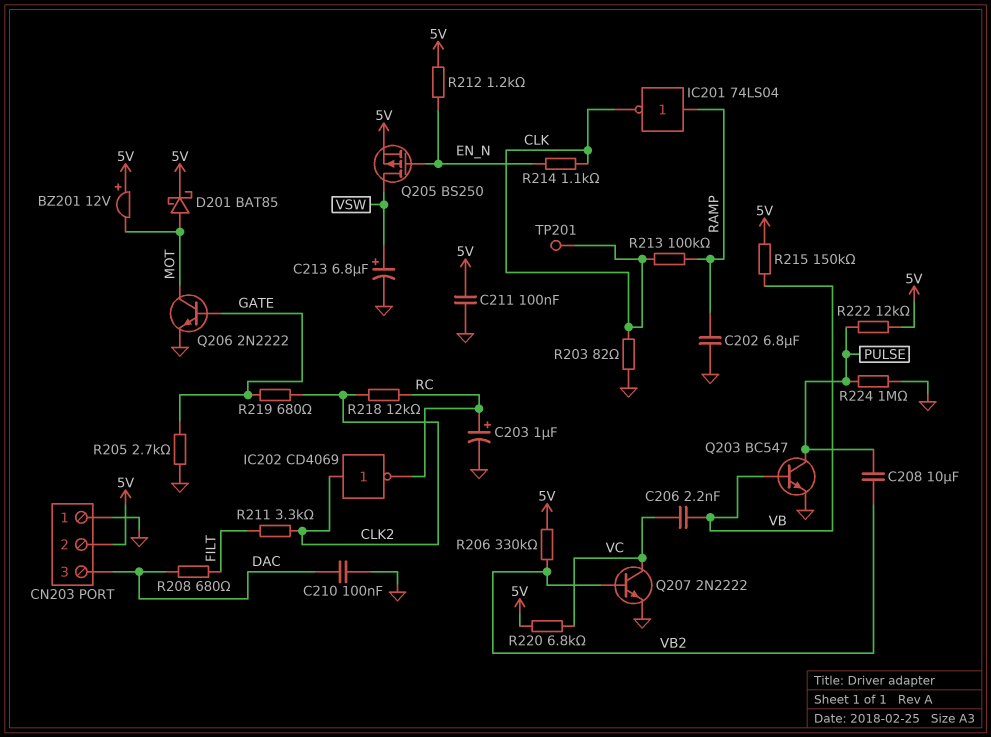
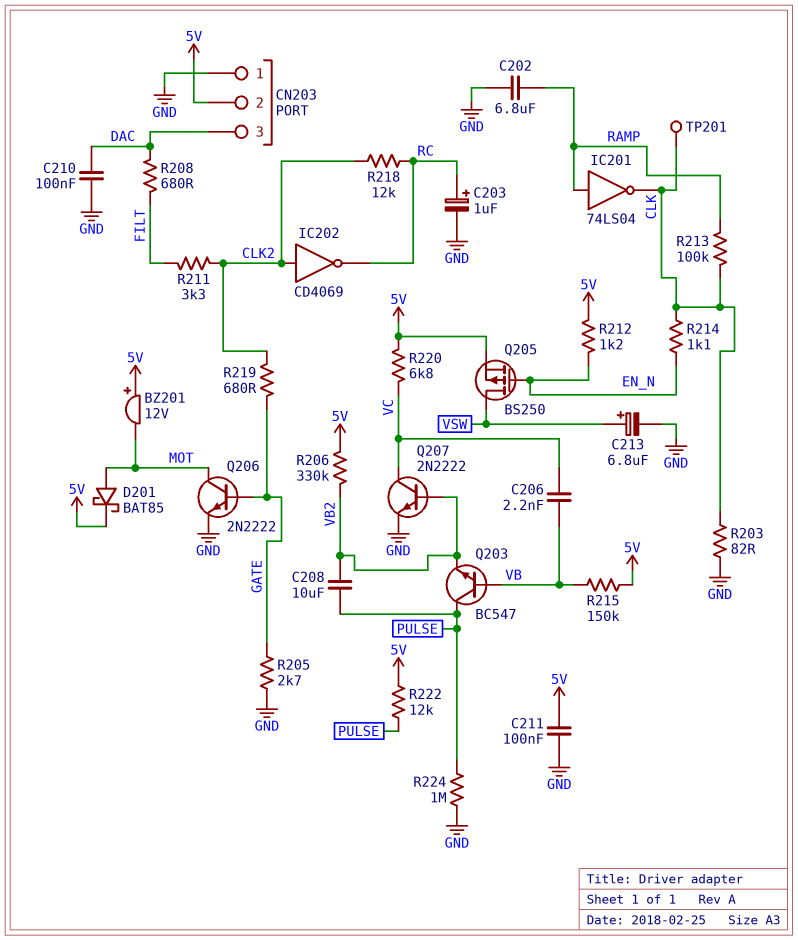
Q203: NPN BC547 (B VB, C PULSE, E GND) -> NPN BC547 (B VB, C PULSE, E VB2)

